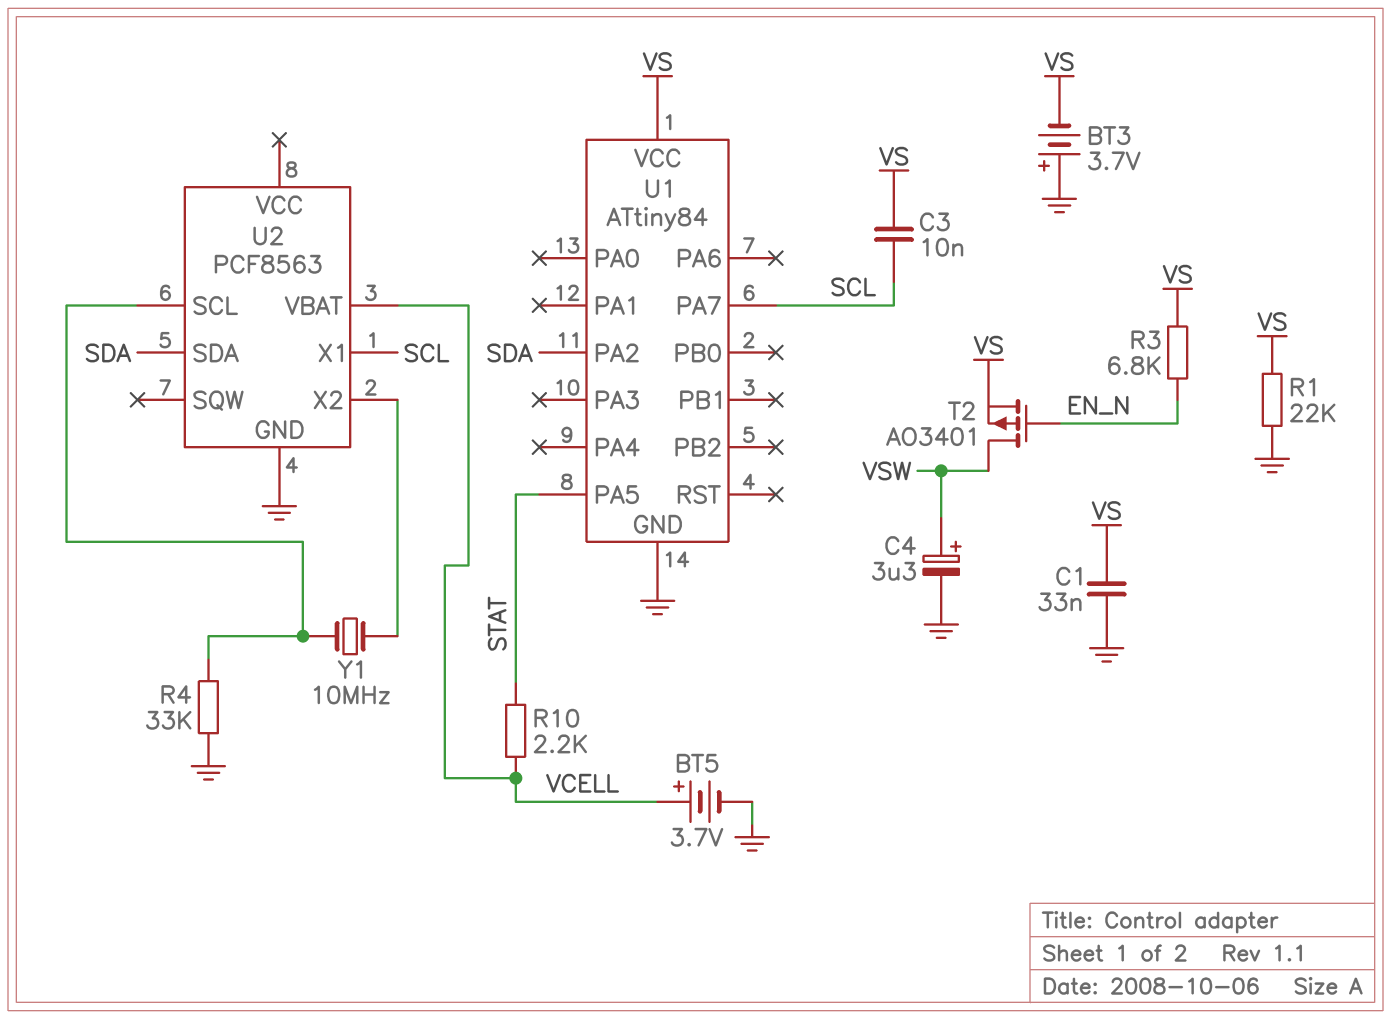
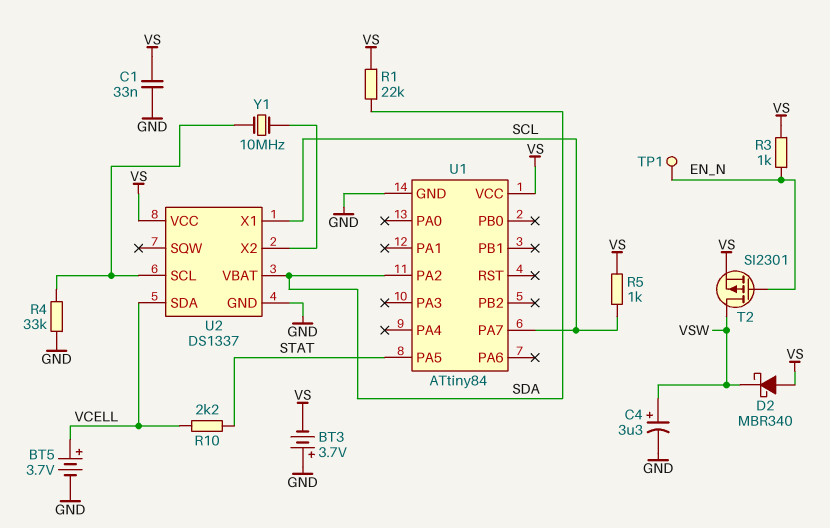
C3: 10nF (SCL, VS) -> none
D2: none -> schottky MBR340 (A VS, K VSW)
R1: 22k (GND, VS) -> 22k (SDA, VS)
R3: 6.8k (EN_N, VS) -> 1k (EN_N, VS)
R5: none -> 1k (SCL, VS)
T2: PMOS AO3401 (G EN_N, D VSW, S VS) -> PMOS SI2301 (G EN_N, D VSW, S VS)
TP1: none -> test point (EN_N)
U2: PCF8563 -> DS1337
U2 pin SDA: SDA -> VCELL
U2 pin VBAT: VCELL -> SDA
U2 pin VCC: none -> VS

